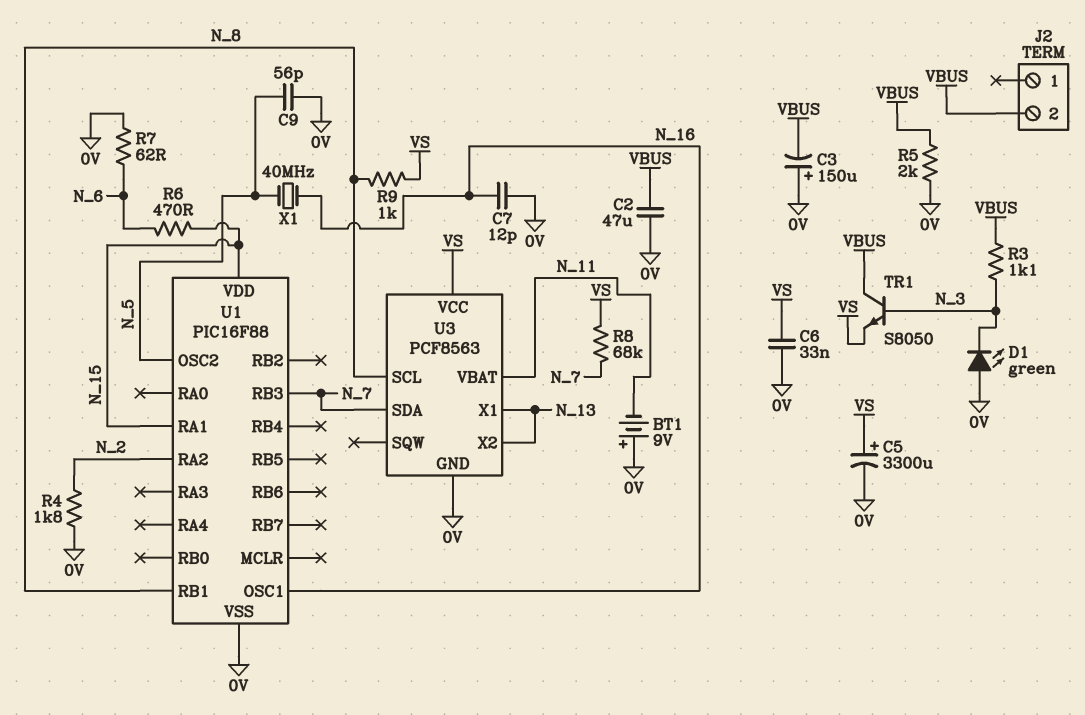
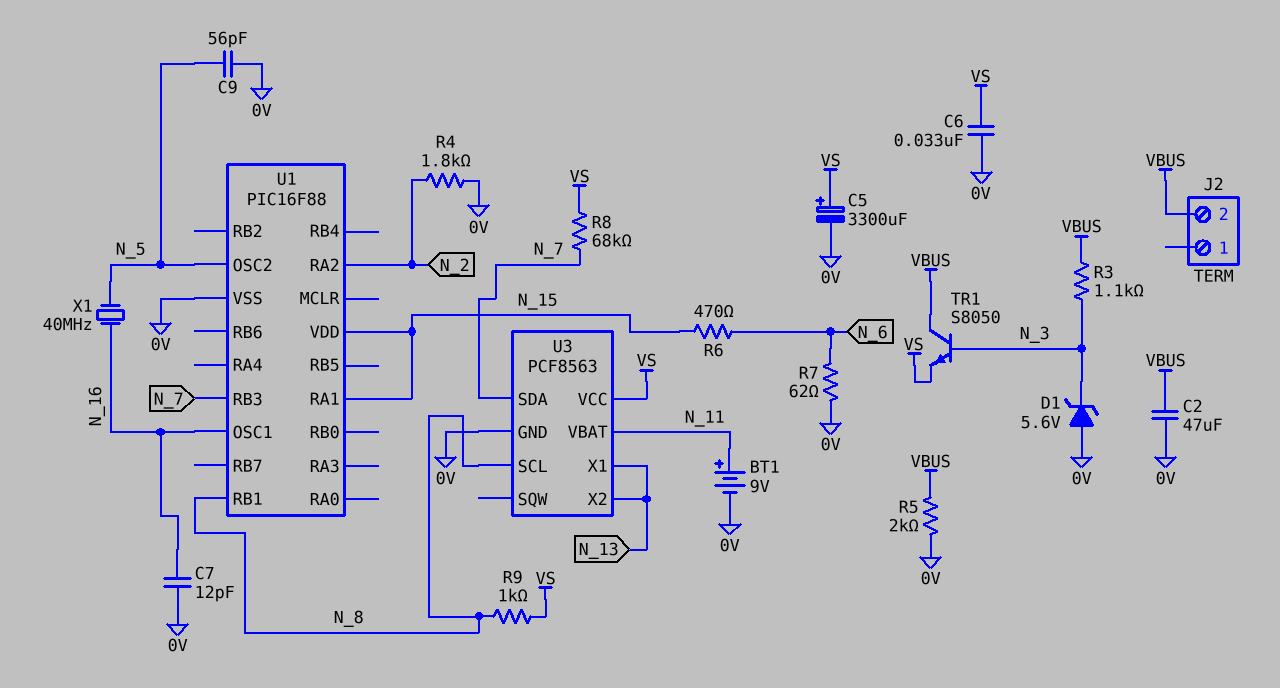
BT1: 9V (plus 0V, minus N_11) -> 9V (plus N_11, minus 0V)
C3: 150uF (plus 0V, minus VBUS) -> none
D1: LED green (A 0V, K N_3) -> zener 5.6V (A 0V, K N_3)

